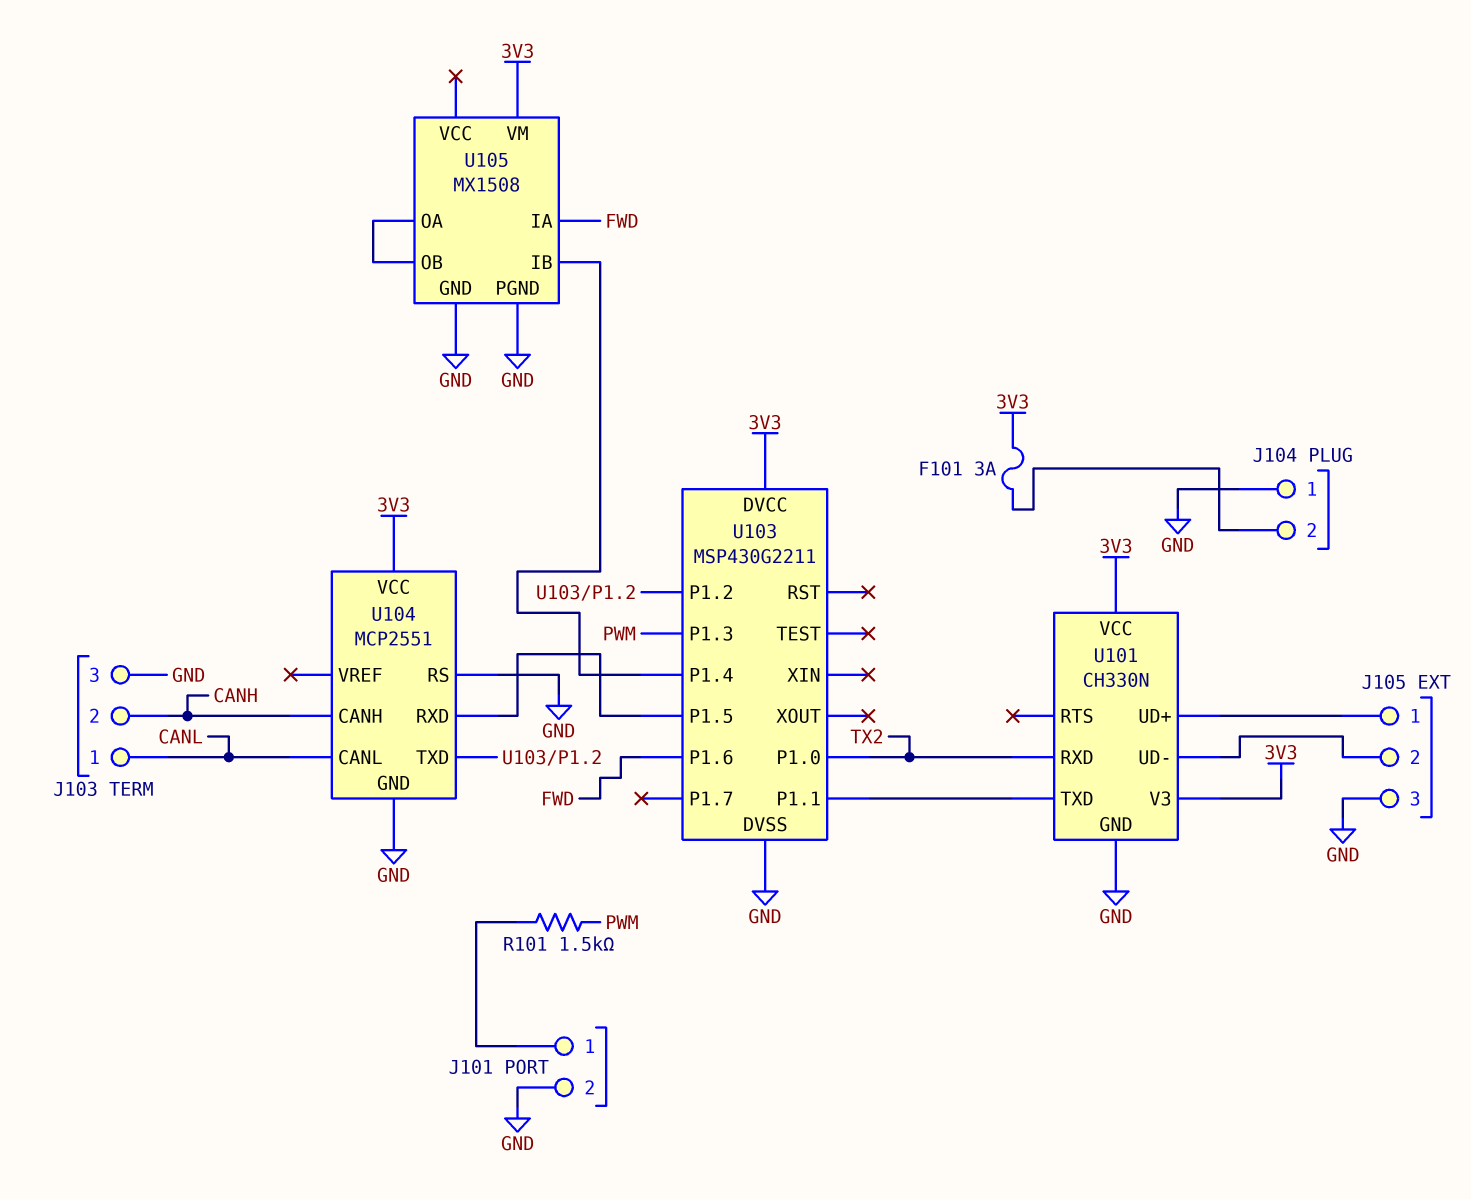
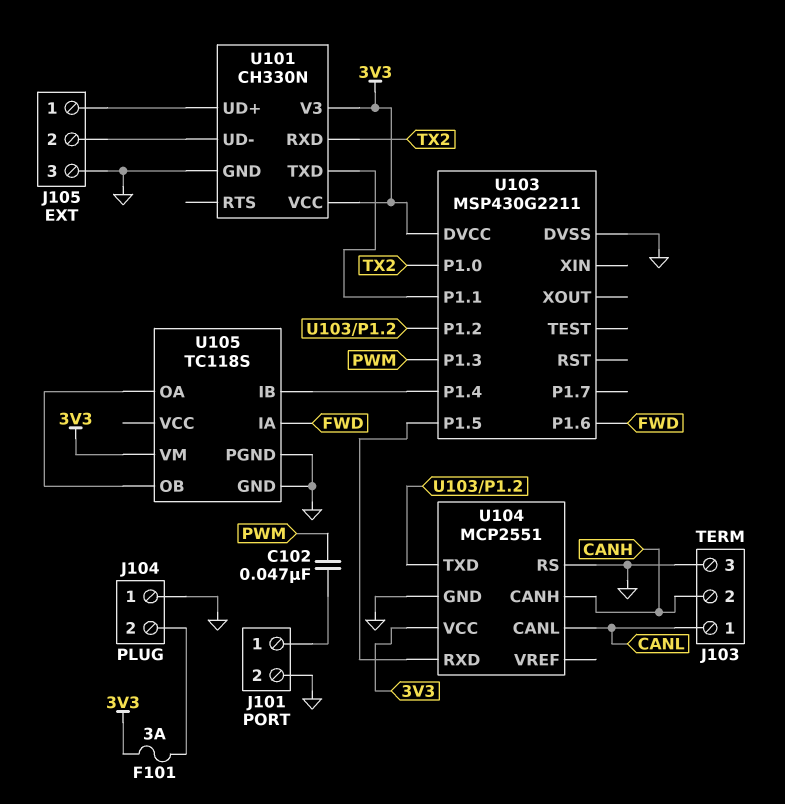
C102: none -> 47nF (J101/1, PWM)
R101: 1.5k (J101/1, PWM) -> none
U105: MX1508 -> TC118S

